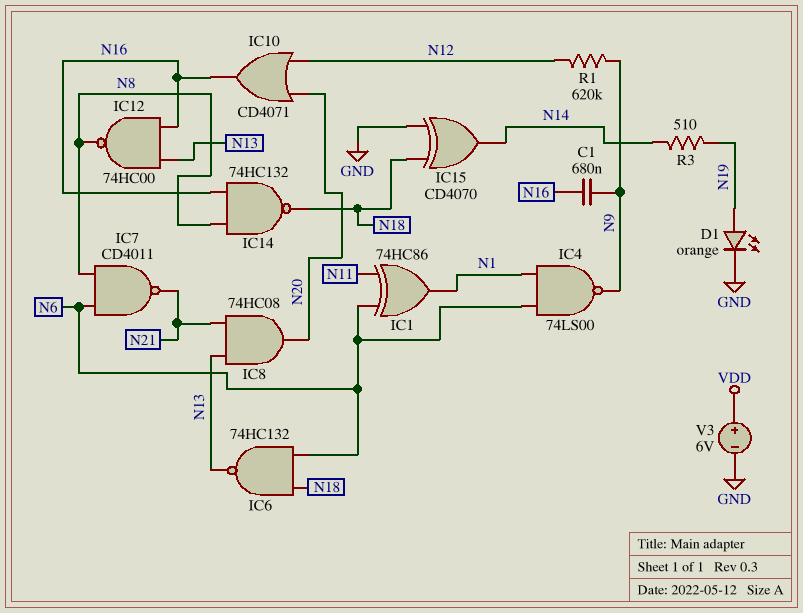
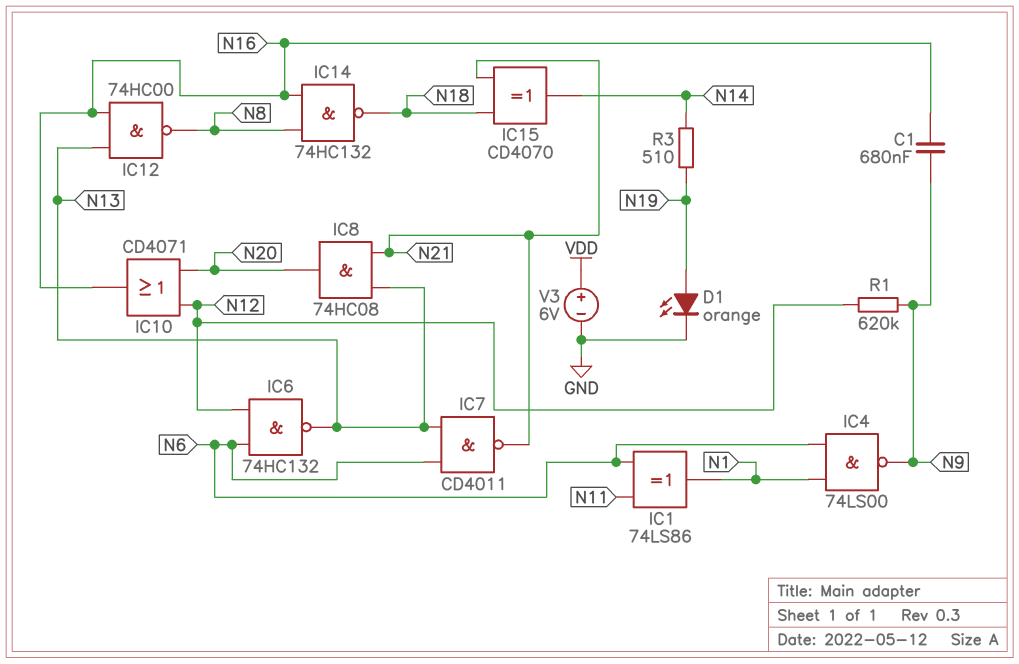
IC1: XOR 74HC86 (in N6, in N11, out N1) -> XOR 74LS86 (in N6, in N11, out N1)
IC6: NAND 74HC132 (in N6, in N18, out N13) -> NAND 74HC132 (in N6, in N12, out N13)
IC7: NAND CD4011 (in N6, in N8, out N21) -> NAND CD4011 (in N6, in N13, out N21)
IC15: XOR CD4070 (in GND, in N18, out N14) -> XOR CD4070 (in N18, in N21, out N14)

